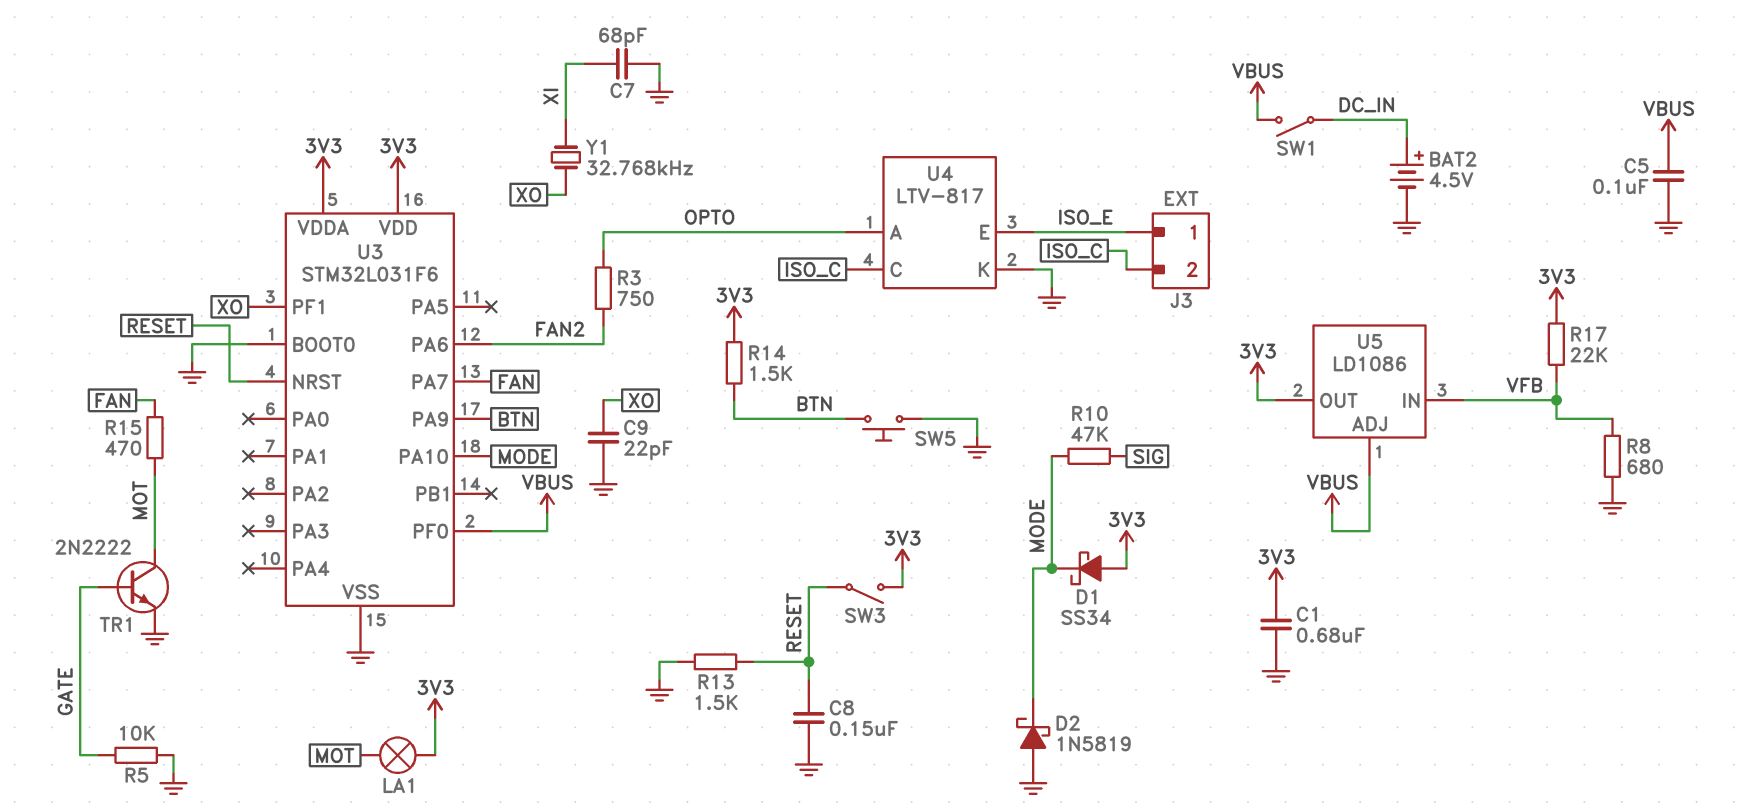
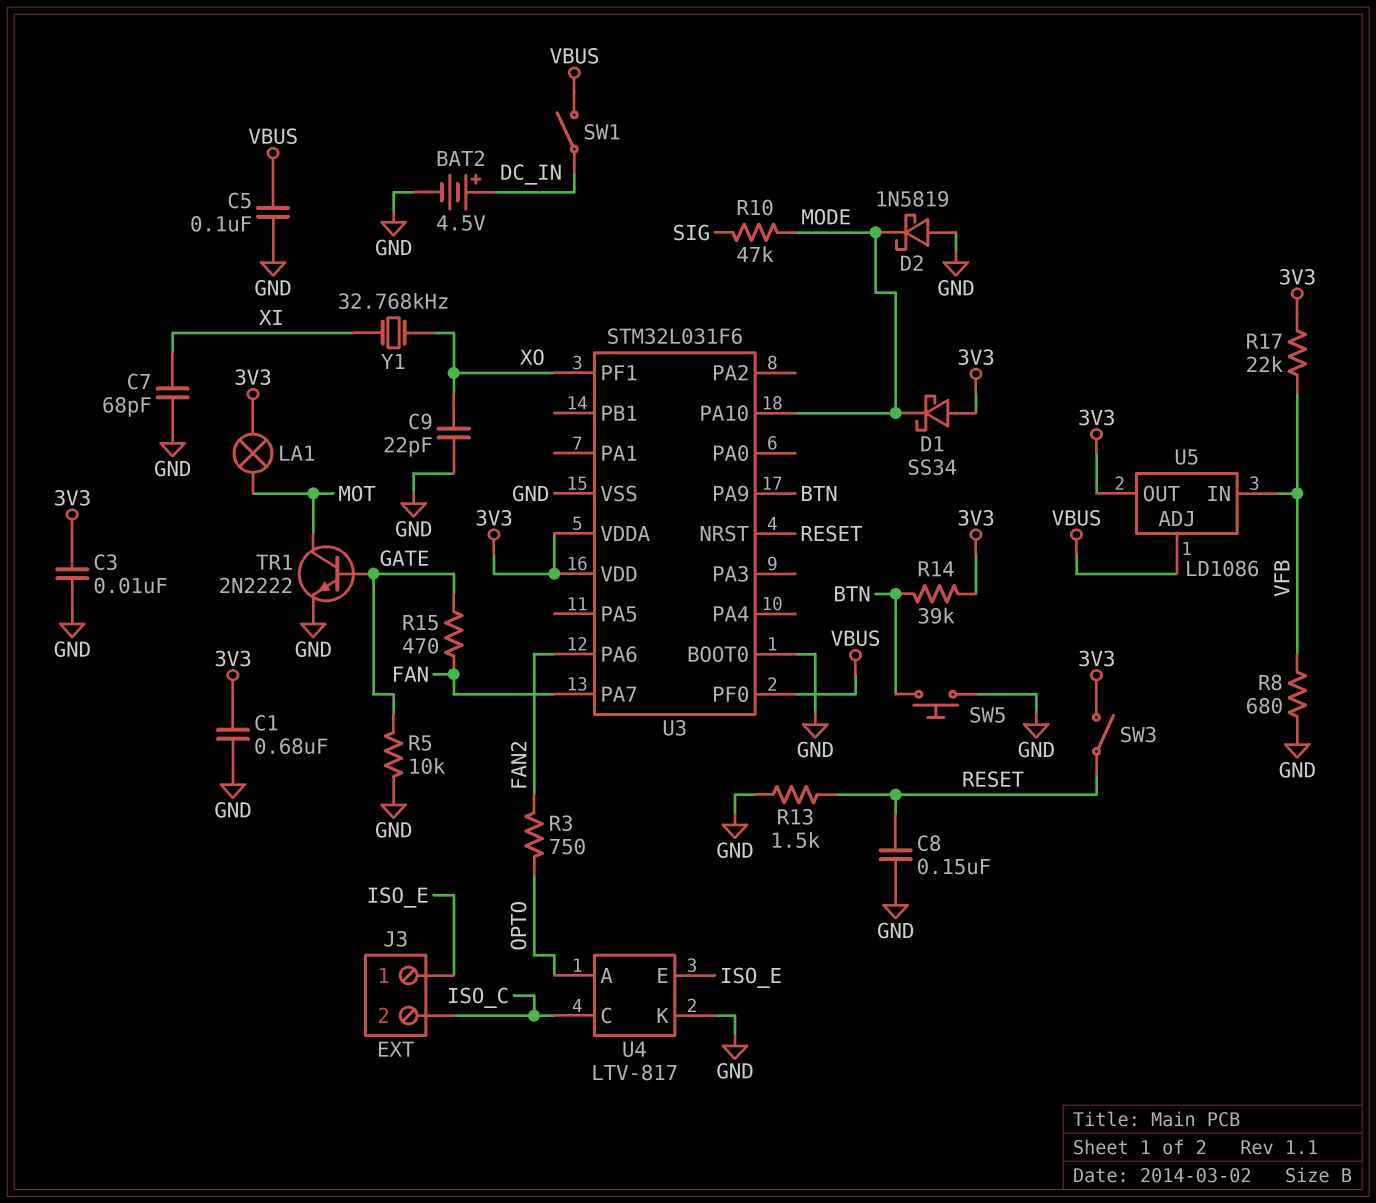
C3: none -> 10nF (3V3, GND)
R14: 1.5k (3V3, BTN) -> 39k (3V3, BTN)
R15: 470 (FAN, MOT) -> 470 (FAN, GATE)

